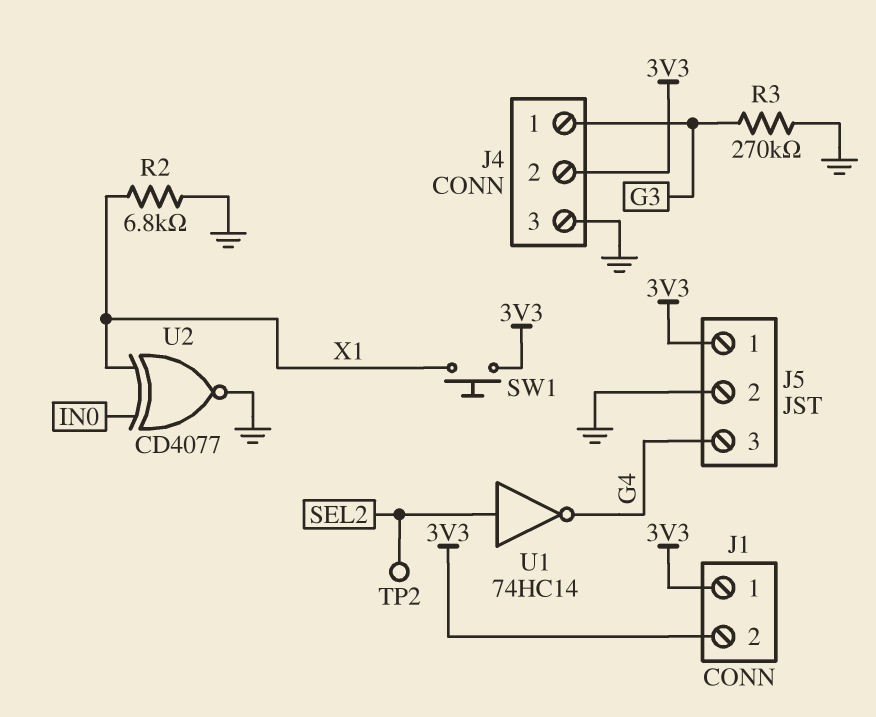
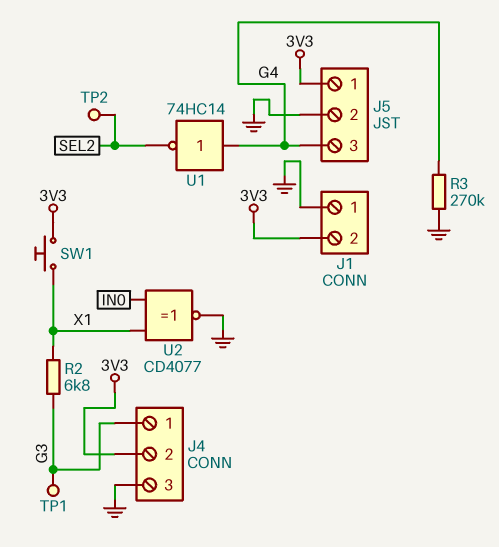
J1 pin 1: 3V3 -> GND
R2: 6.8k (GND, X1) -> 6.8k (G3, X1)
R3: 270k (G3, GND) -> 270k (G4, GND)
TP1: none -> test point (G3)
U1: NOT 74HC14 (in SEL2, out G4) -> NOT 74HC14 (in G4, out SEL2)

